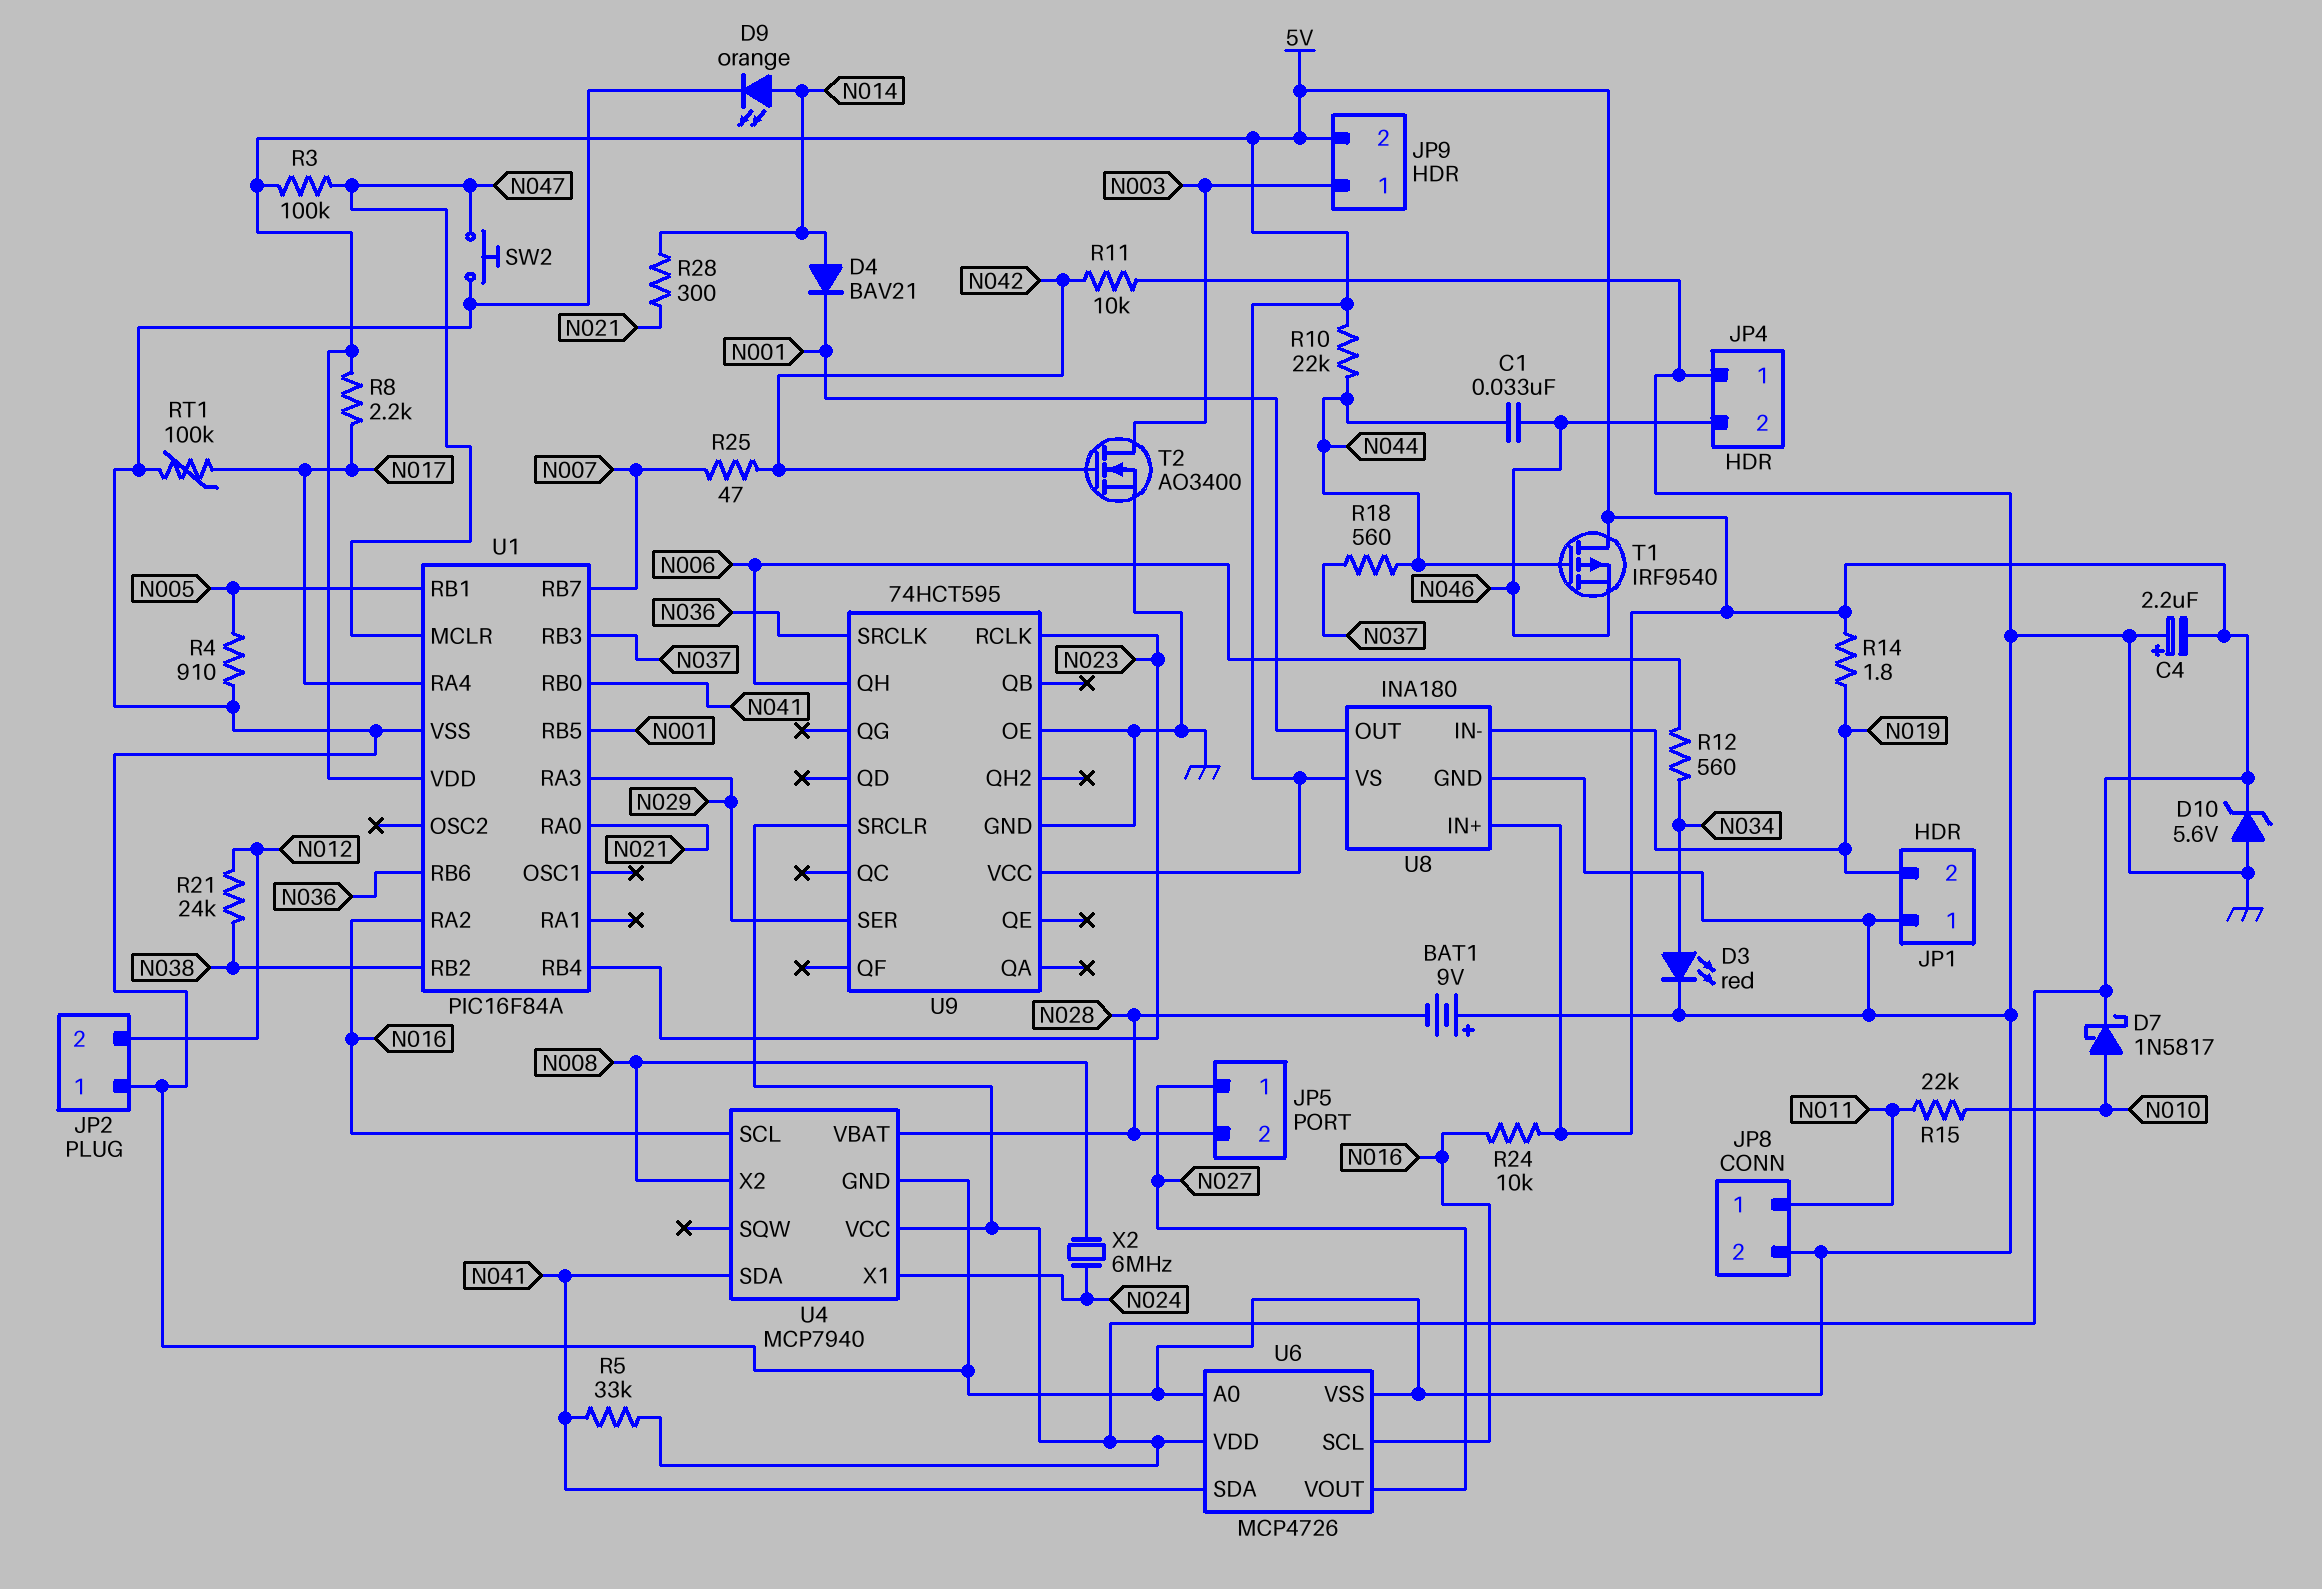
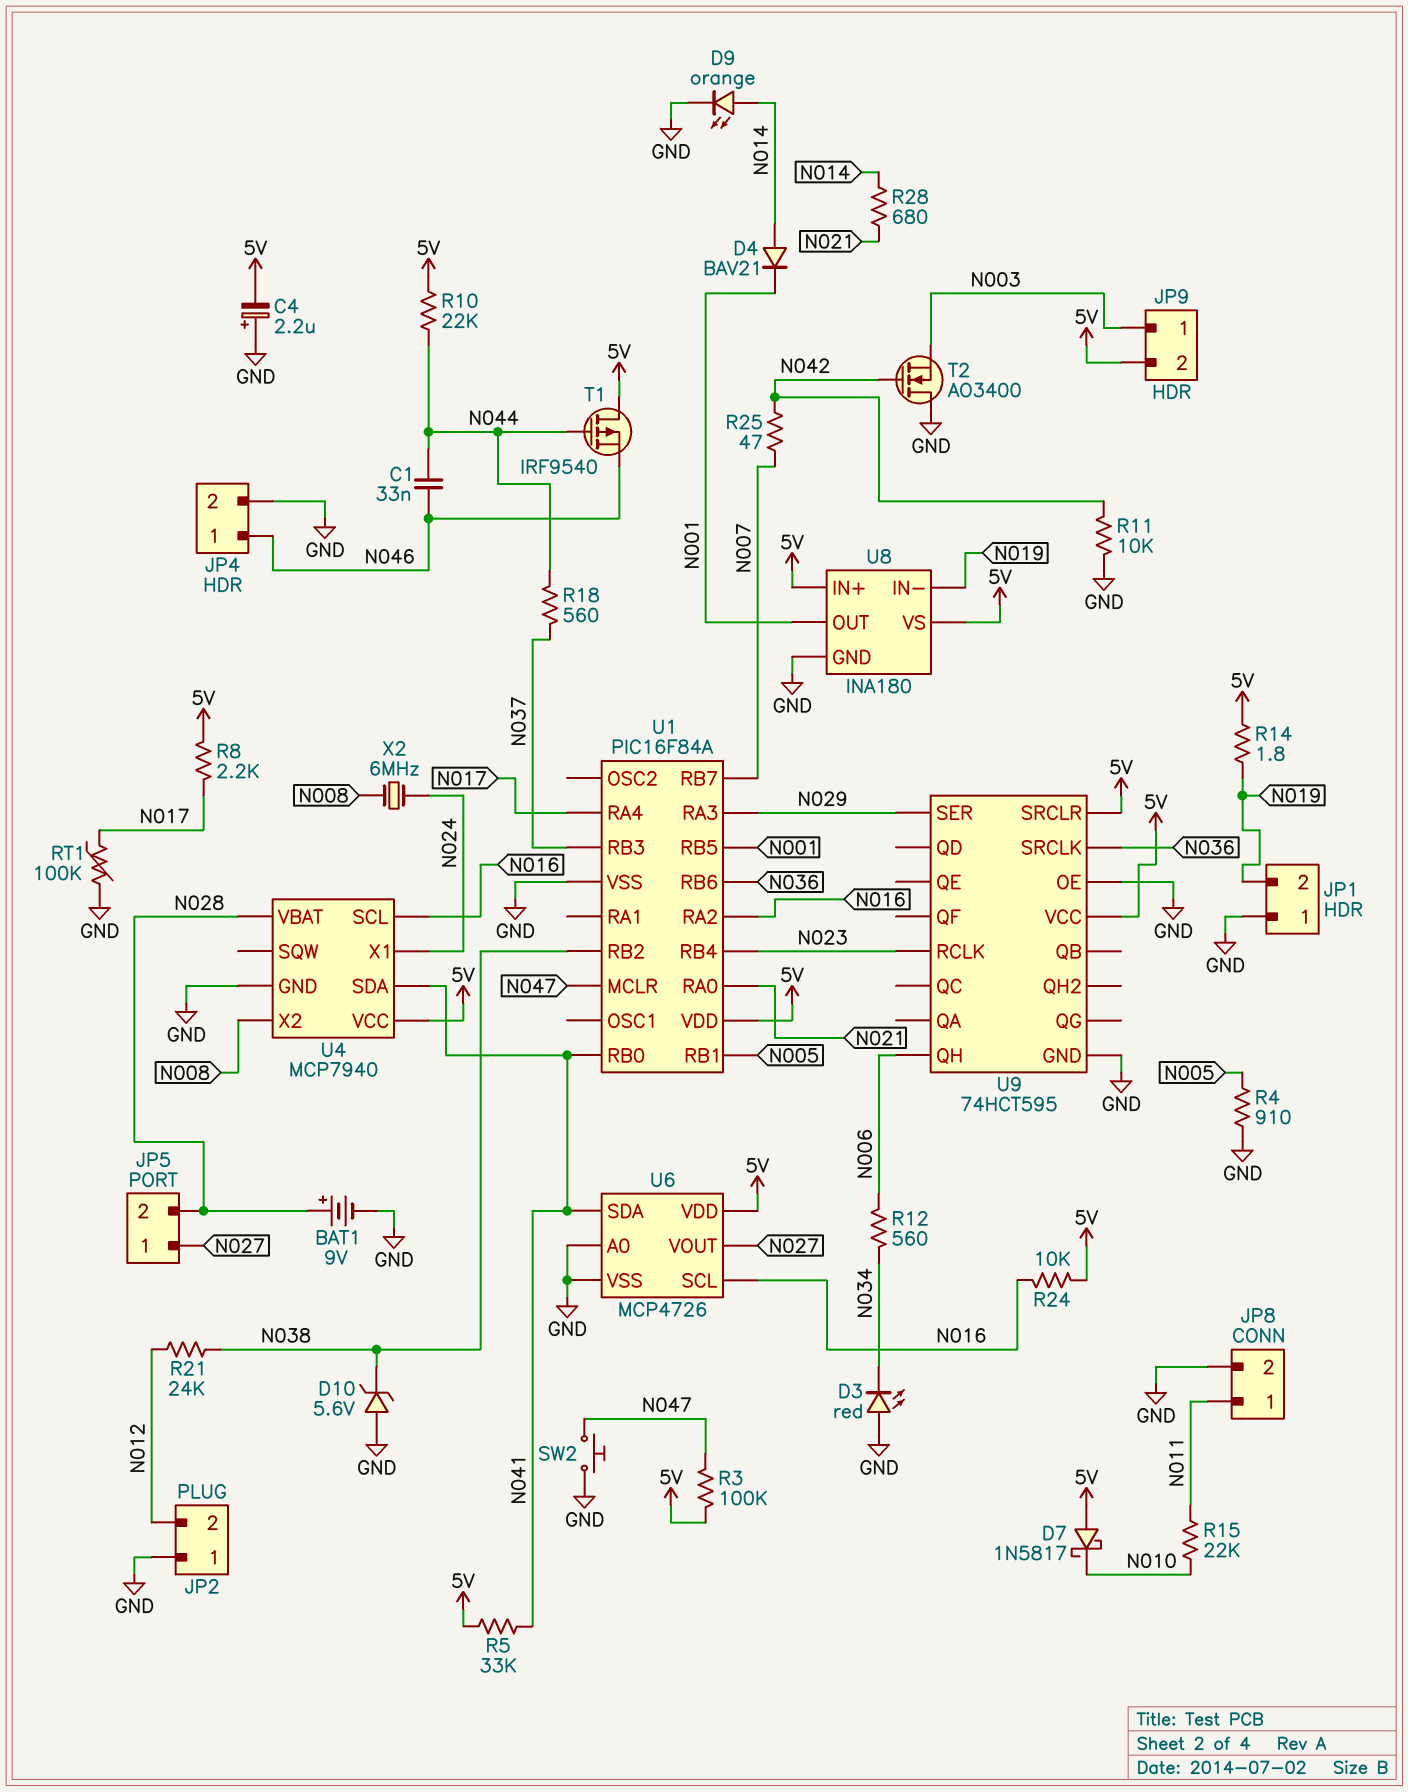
BAT1: 9V (plus GND, minus N028) -> 9V (plus N028, minus GND)
D3: LED red (A N034, K GND) -> LED red (A GND, K N034)
D7: schottky 1N5817 (A N010, K 5V) -> schottky 1N5817 (A 5V, K N010)
D10: zener 5.6V (A GND, K 5V) -> zener 5.6V (A GND, K N038)
JP4 pin 1: GND -> N046
JP4 pin 2: N046 -> GND
R28: 300 (N014, N021) -> 680 (N014, N021)
T2: NMOS AO3400 (G N042, D N003, S GND) -> NMOS AO3400 (G N042, D GND, S N003)

